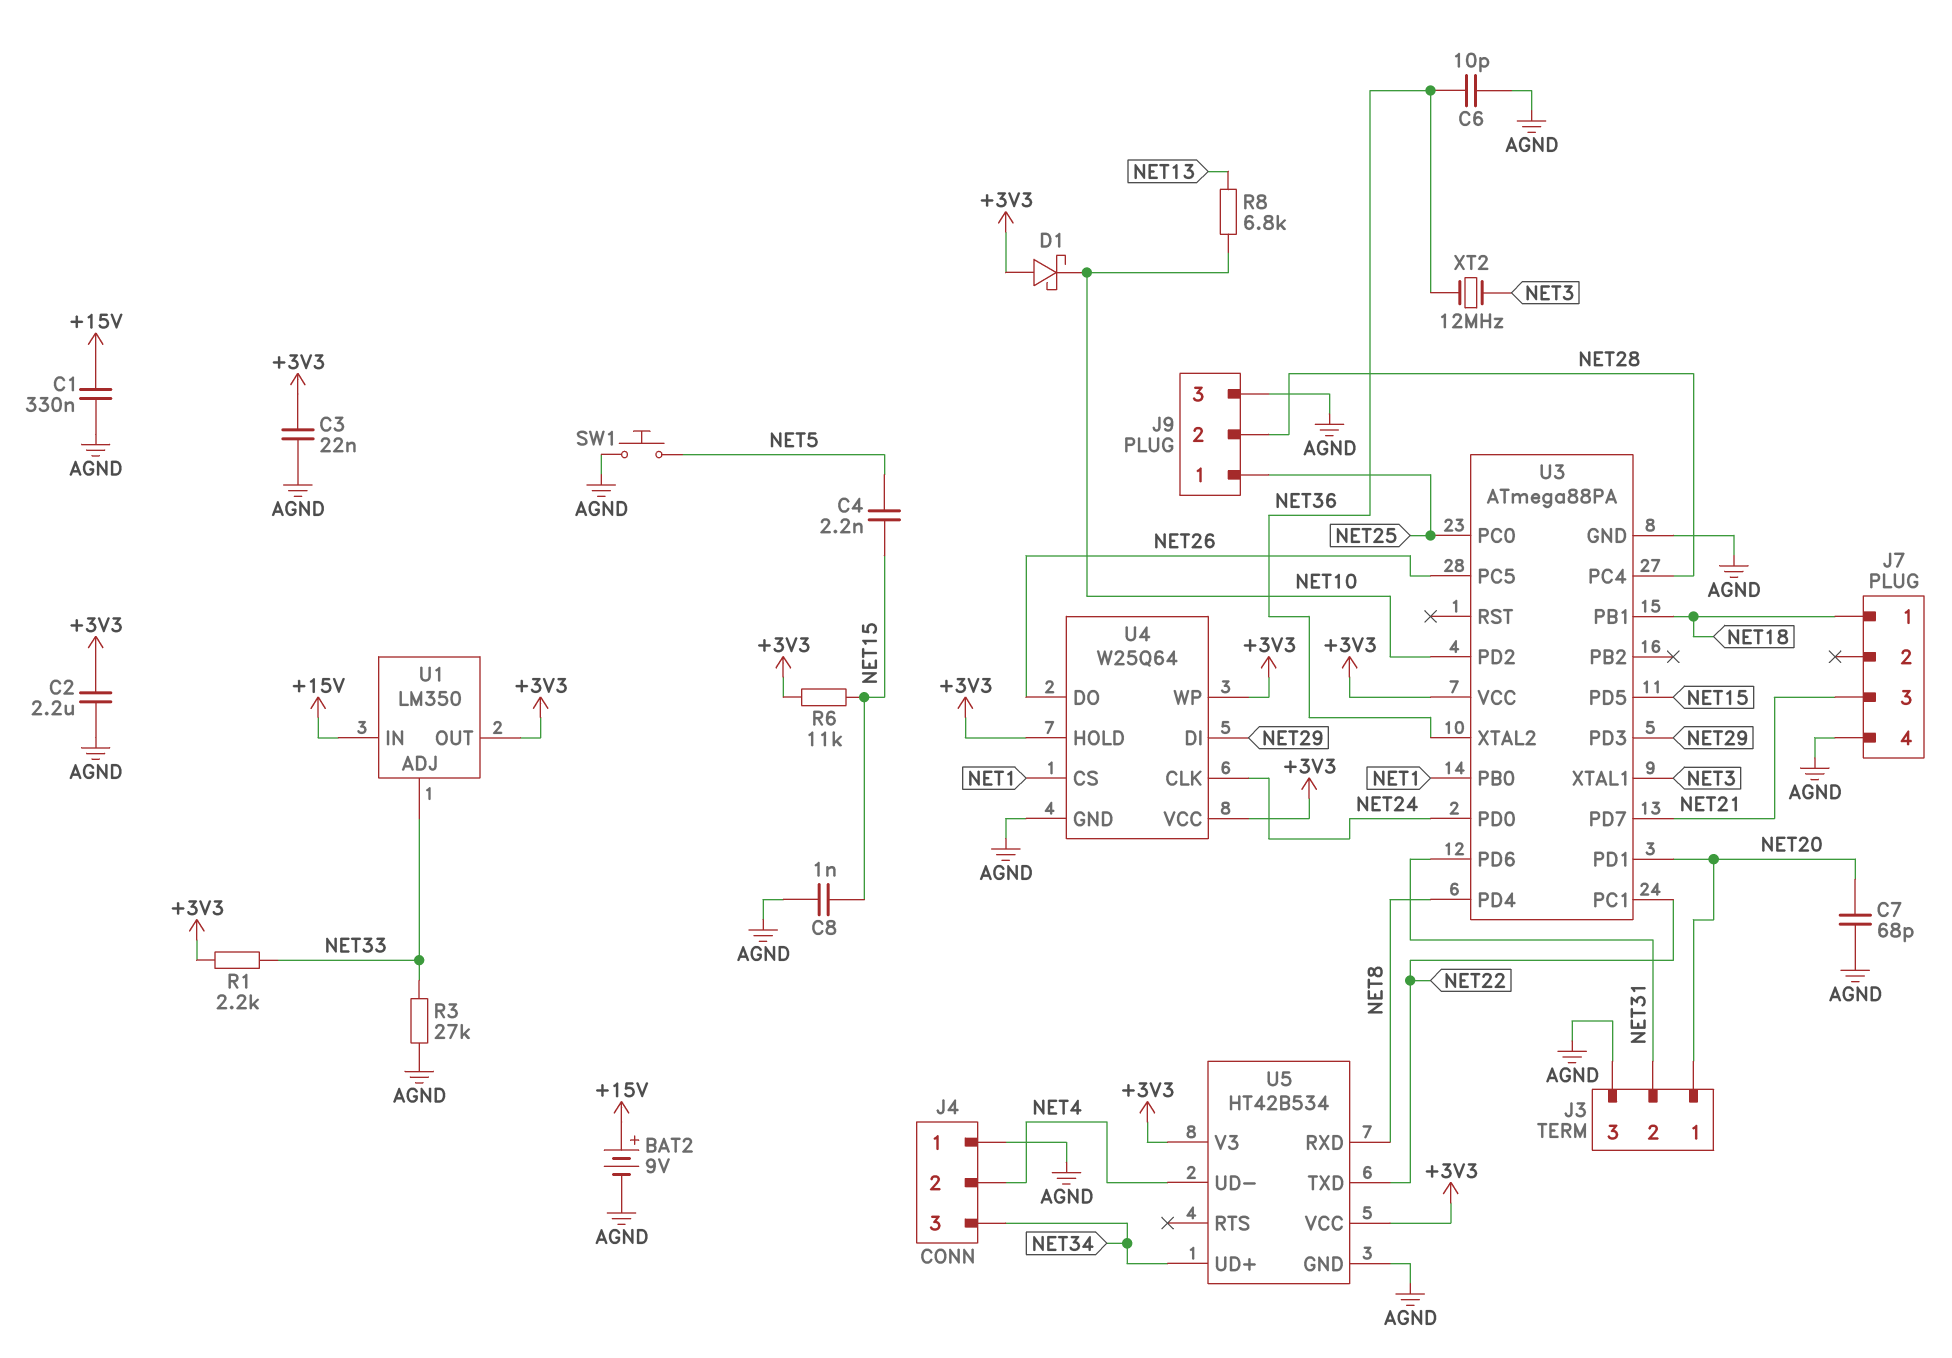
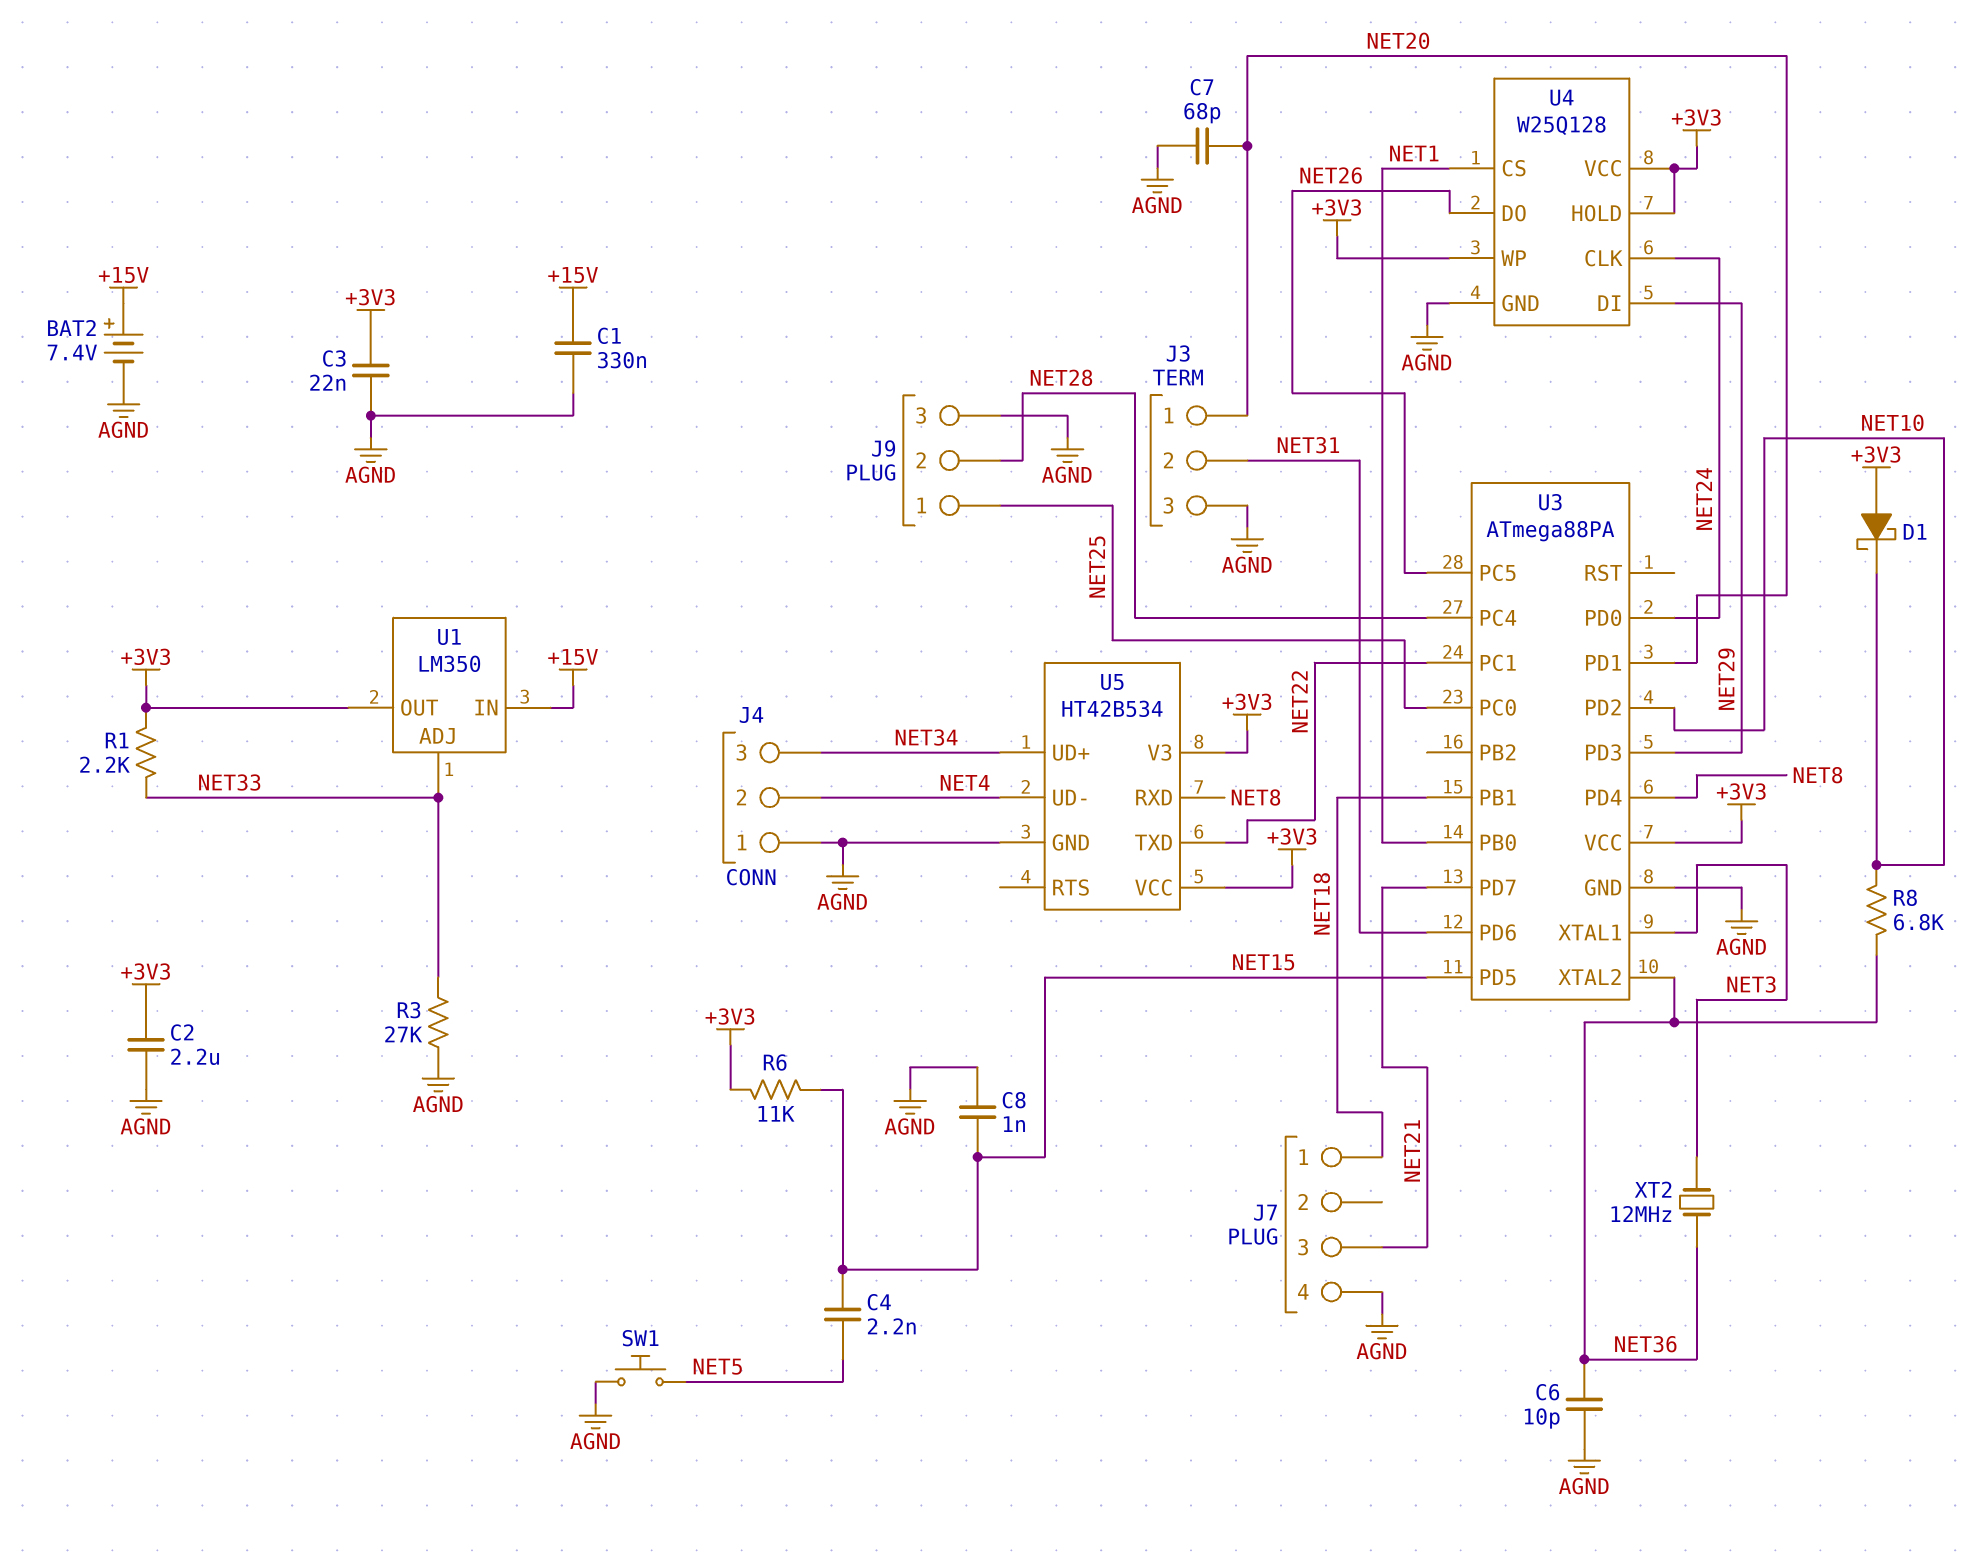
BAT2: 9V (plus +15V, minus AGND) -> 7.4V (plus +15V, minus AGND)
R8: 6.8k (NET10, NET13) -> 6.8k (NET10, NET36)
U4: W25Q64 -> W25Q128

